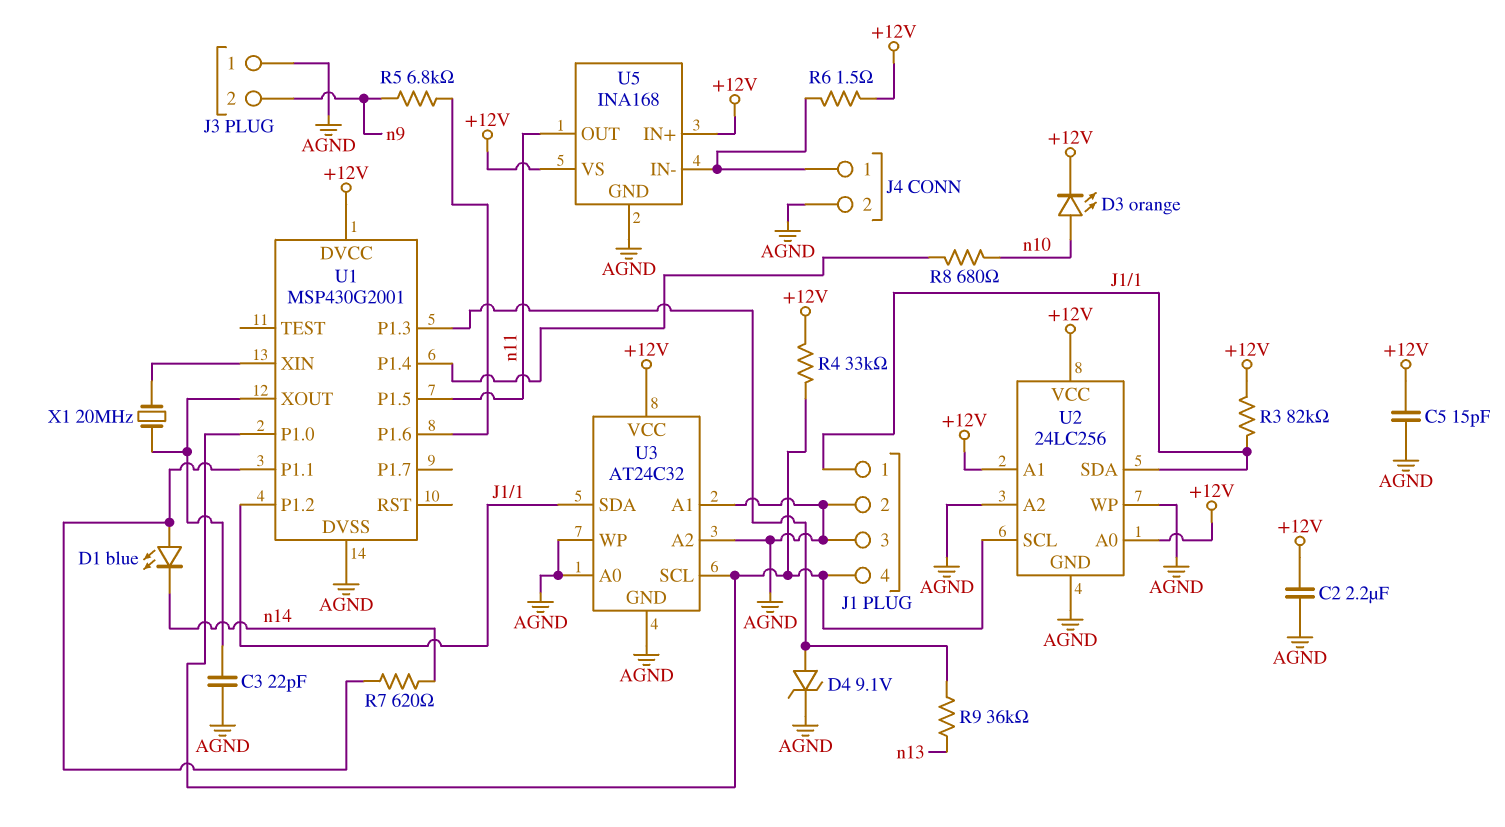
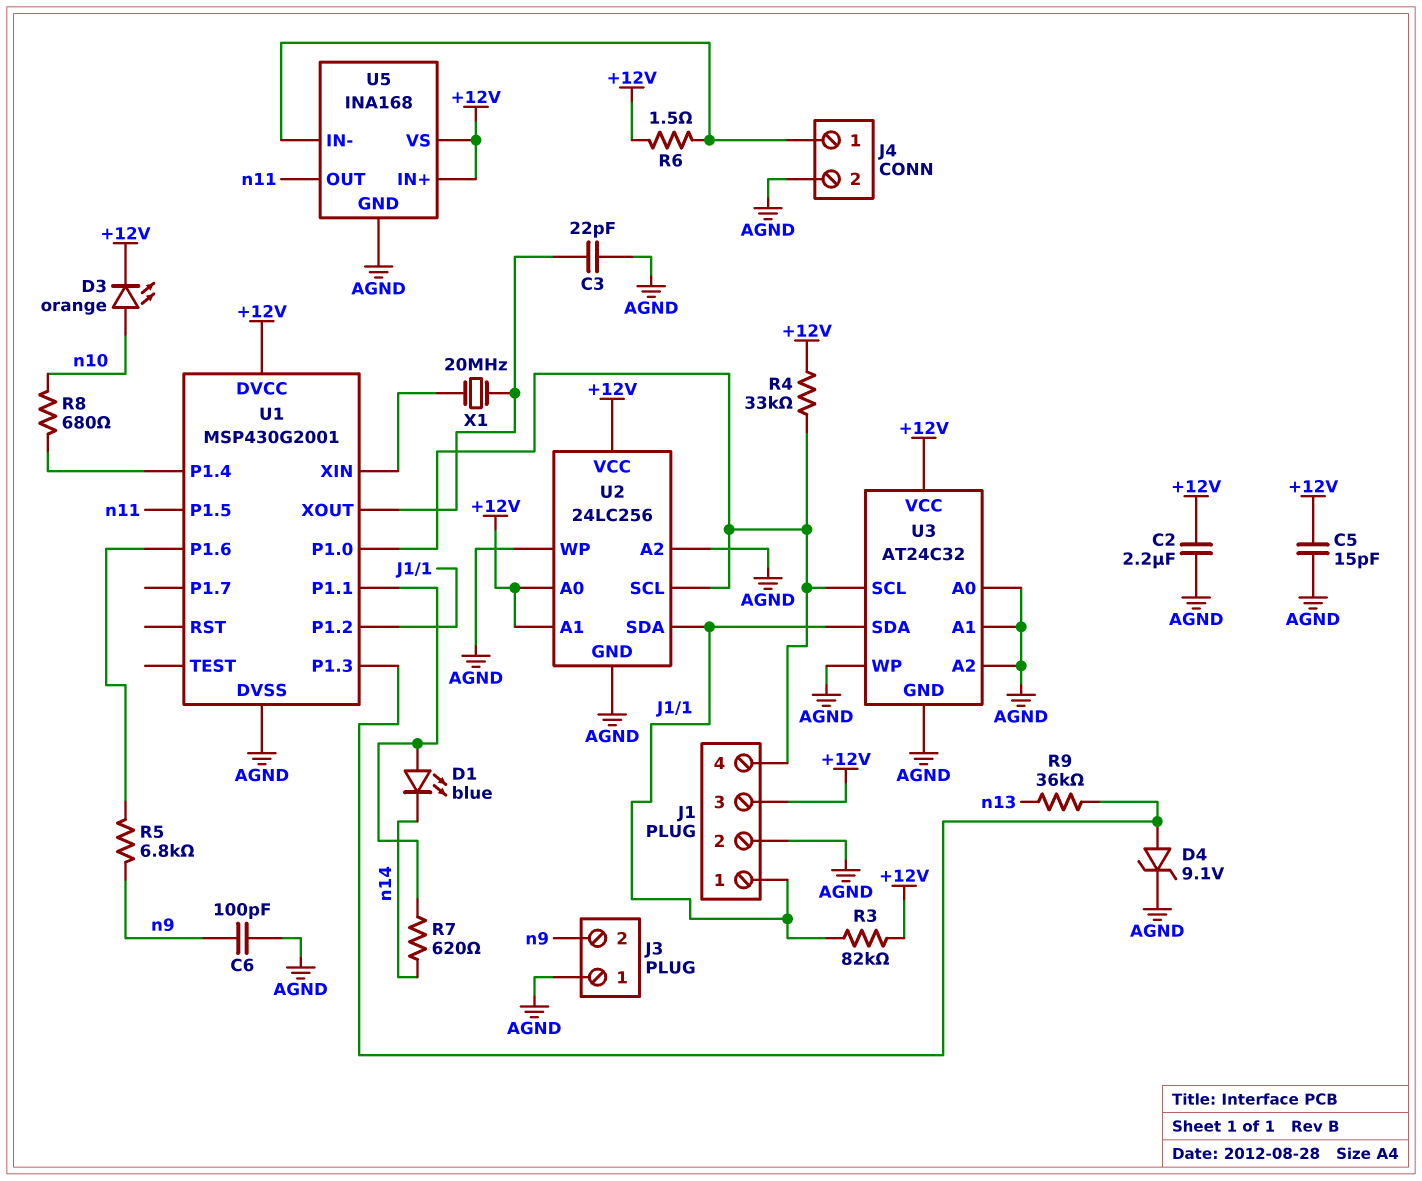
C6: none -> 100pF (AGND, n9)
J1 pin 3: AGND -> +12V

